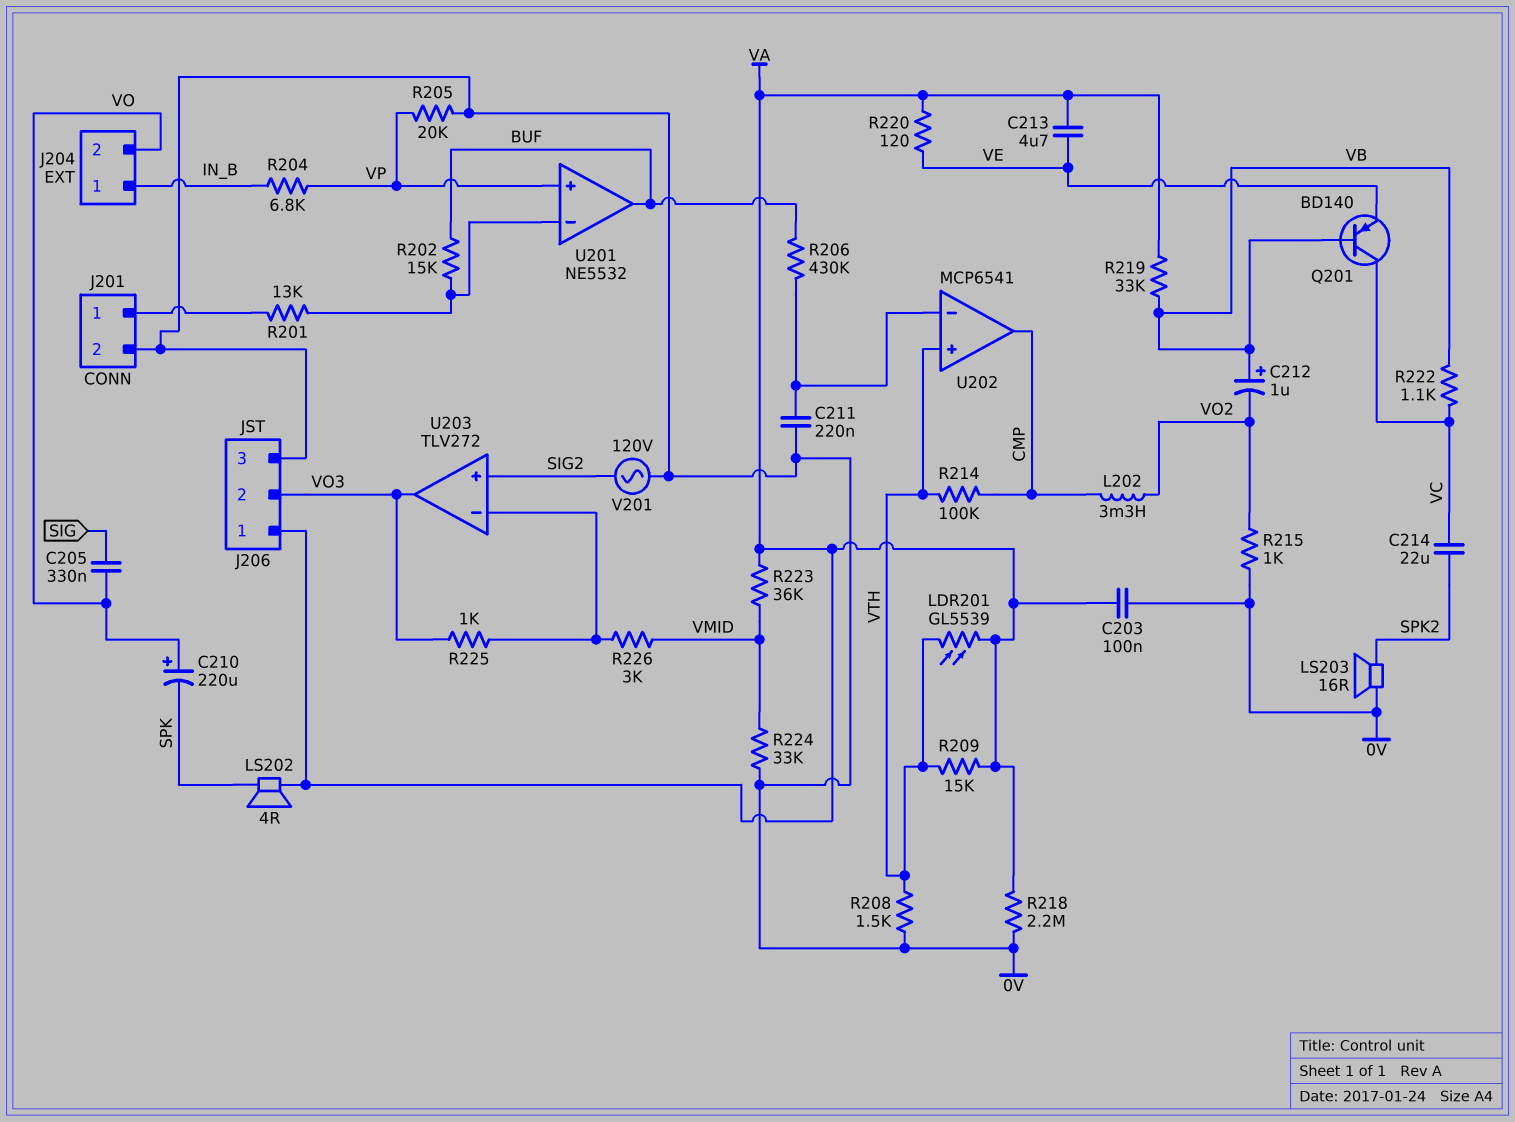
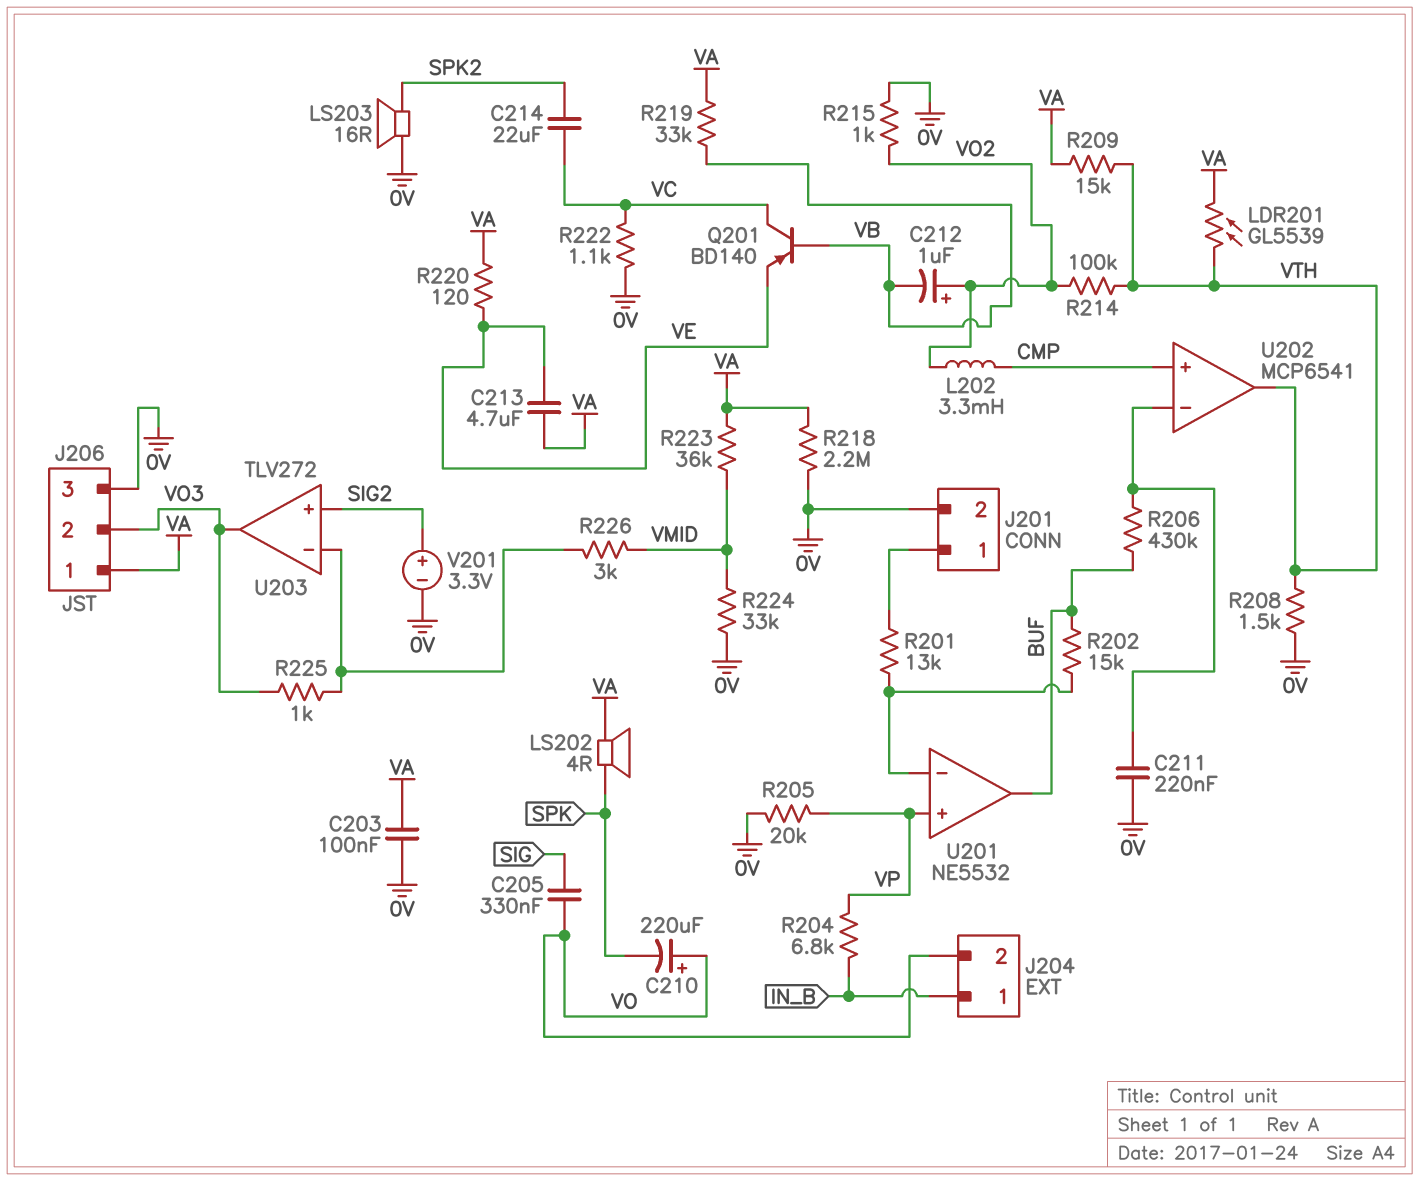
C212: 1uF (plus VB, minus VO2) -> 1uF (plus VO2, minus VB)
R214: 100k (CMP, VTH) -> 100k (VO2, VTH)
R222: 1.1k (VB, VC) -> 1.1k (0V, VC)
U202 pin in+: VTH -> CMP
U202 pin out: CMP -> VTH
V201: AC 120V (0V, SIG2) -> 3.3V (plus SIG2, minus 0V)

